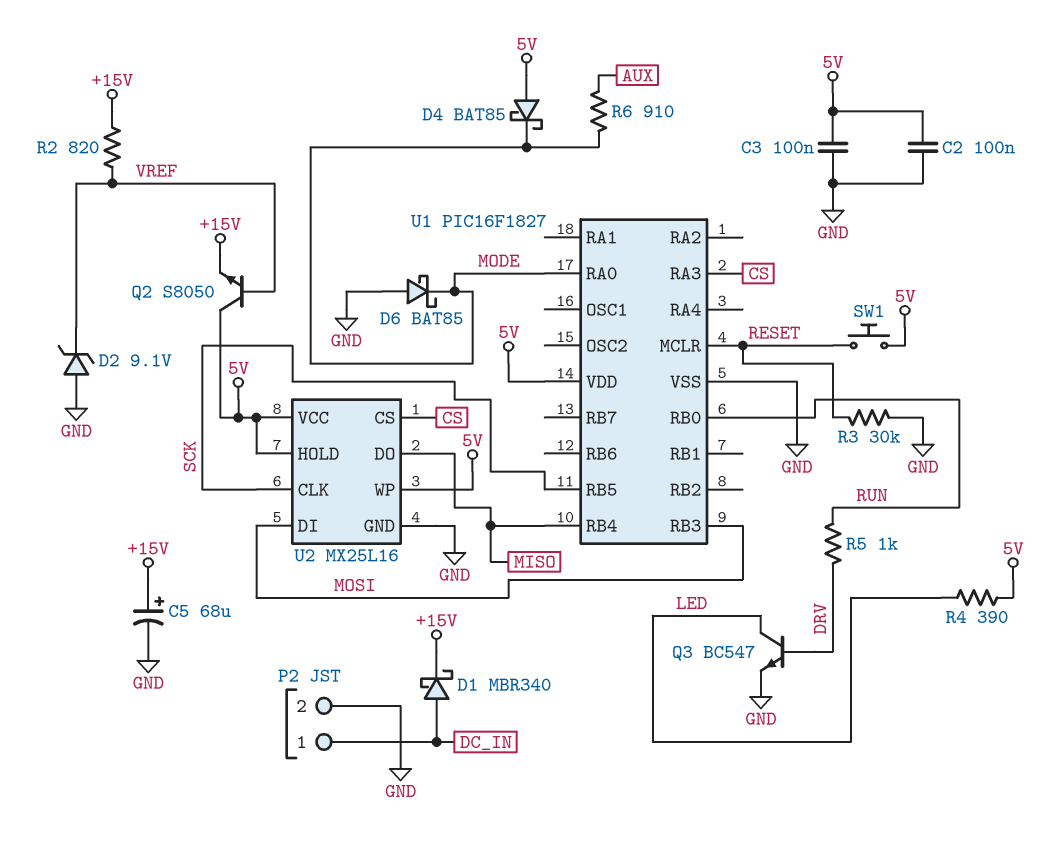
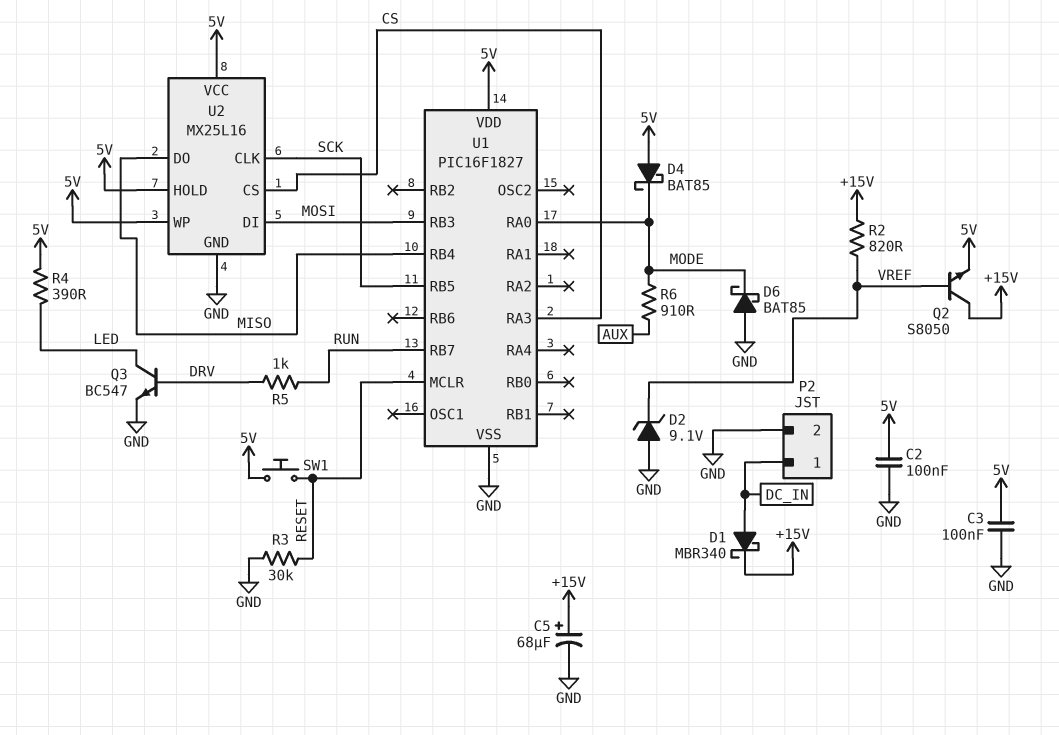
Q2: NPN S8050 (B VREF, C 5V, E +15V) -> NPN S8050 (B VREF, C +15V, E 5V)
U1 pin RB0: RUN -> none
U1 pin RB7: none -> RUN

